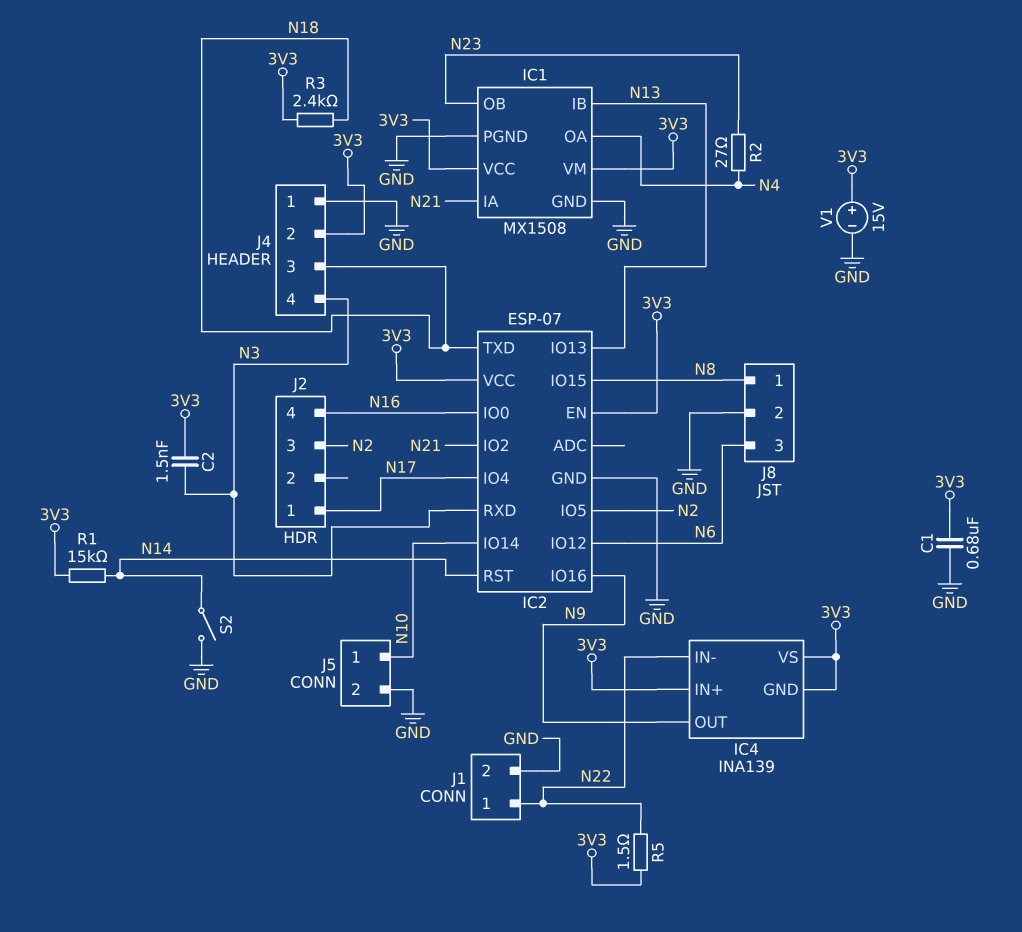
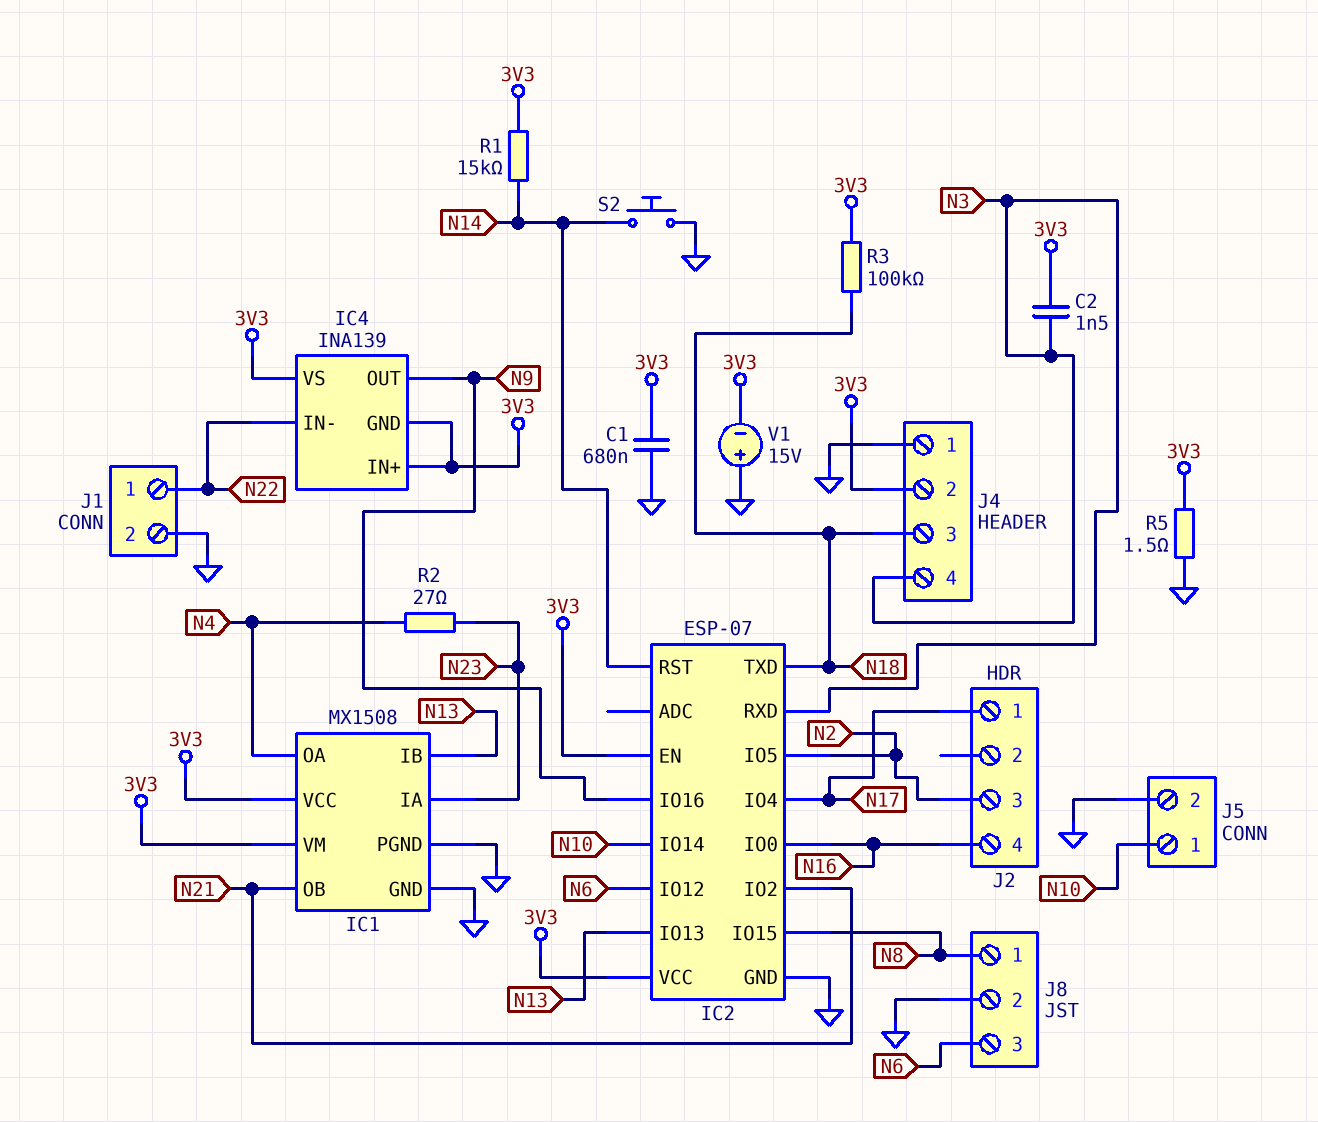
IC1 pin IA: N21 -> N23
IC1 pin OB: N23 -> N21
R3: 2.4k (3V3, N18) -> 100k (3V3, N18)
R5: 1.5 (3V3, N22) -> 1.5 (3V3, GND)
S2: switch (GND, N14) -> button (GND, N14)
V1: 15V (plus 3V3, minus GND) -> 15V (plus GND, minus 3V3)

